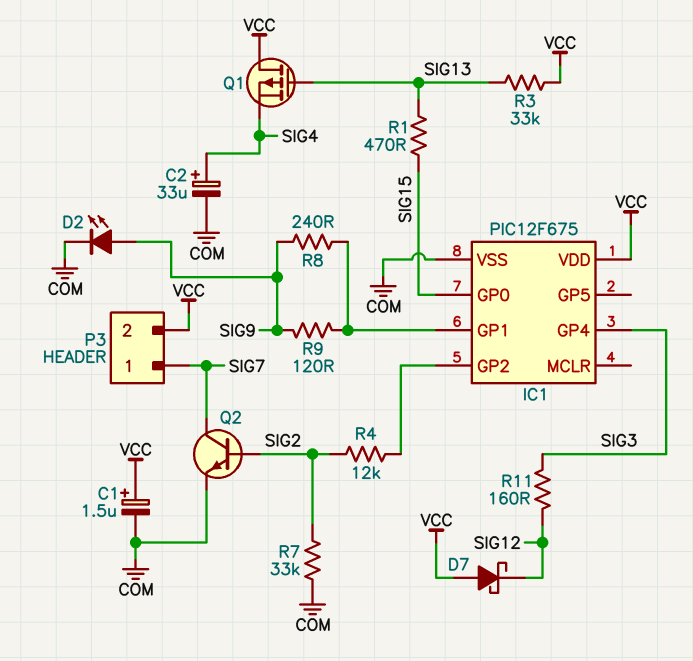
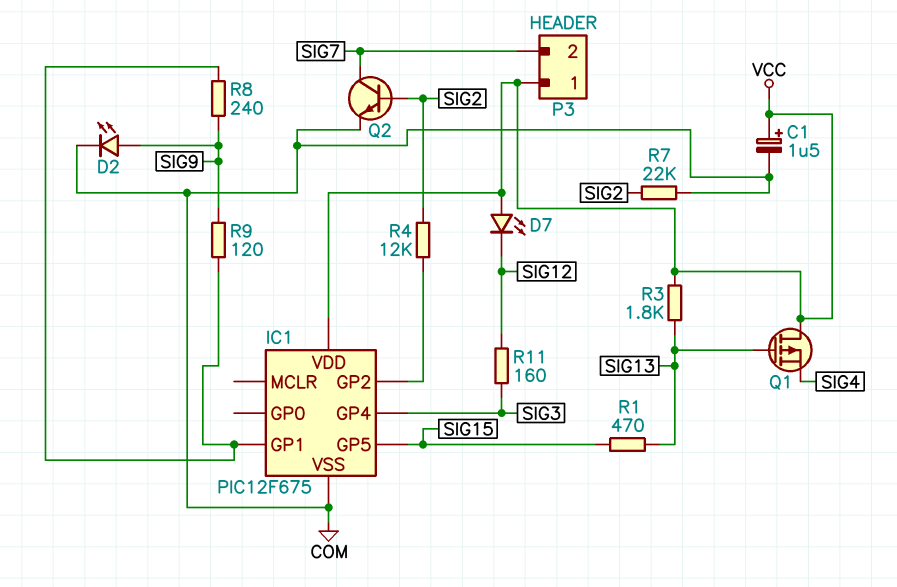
C2: 33uF (plus SIG4, minus COM) -> none
D7: schottky (A VCC, K SIG12) -> LED (A VCC, K SIG12)
IC1 pin GP0: SIG15 -> none
IC1 pin GP5: none -> SIG15
P3 pin 1: SIG7 -> VCC
P3 pin 2: VCC -> SIG7
R3: 33k (SIG13, VCC) -> 1.8k (SIG13, VCC)
R7: 33k (COM, SIG2) -> 22k (COM, SIG2)

